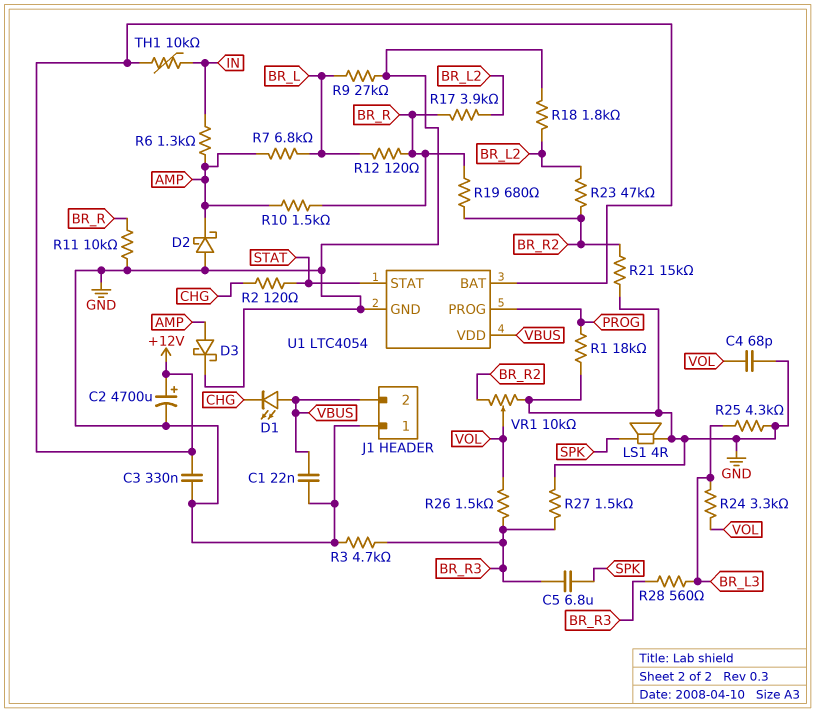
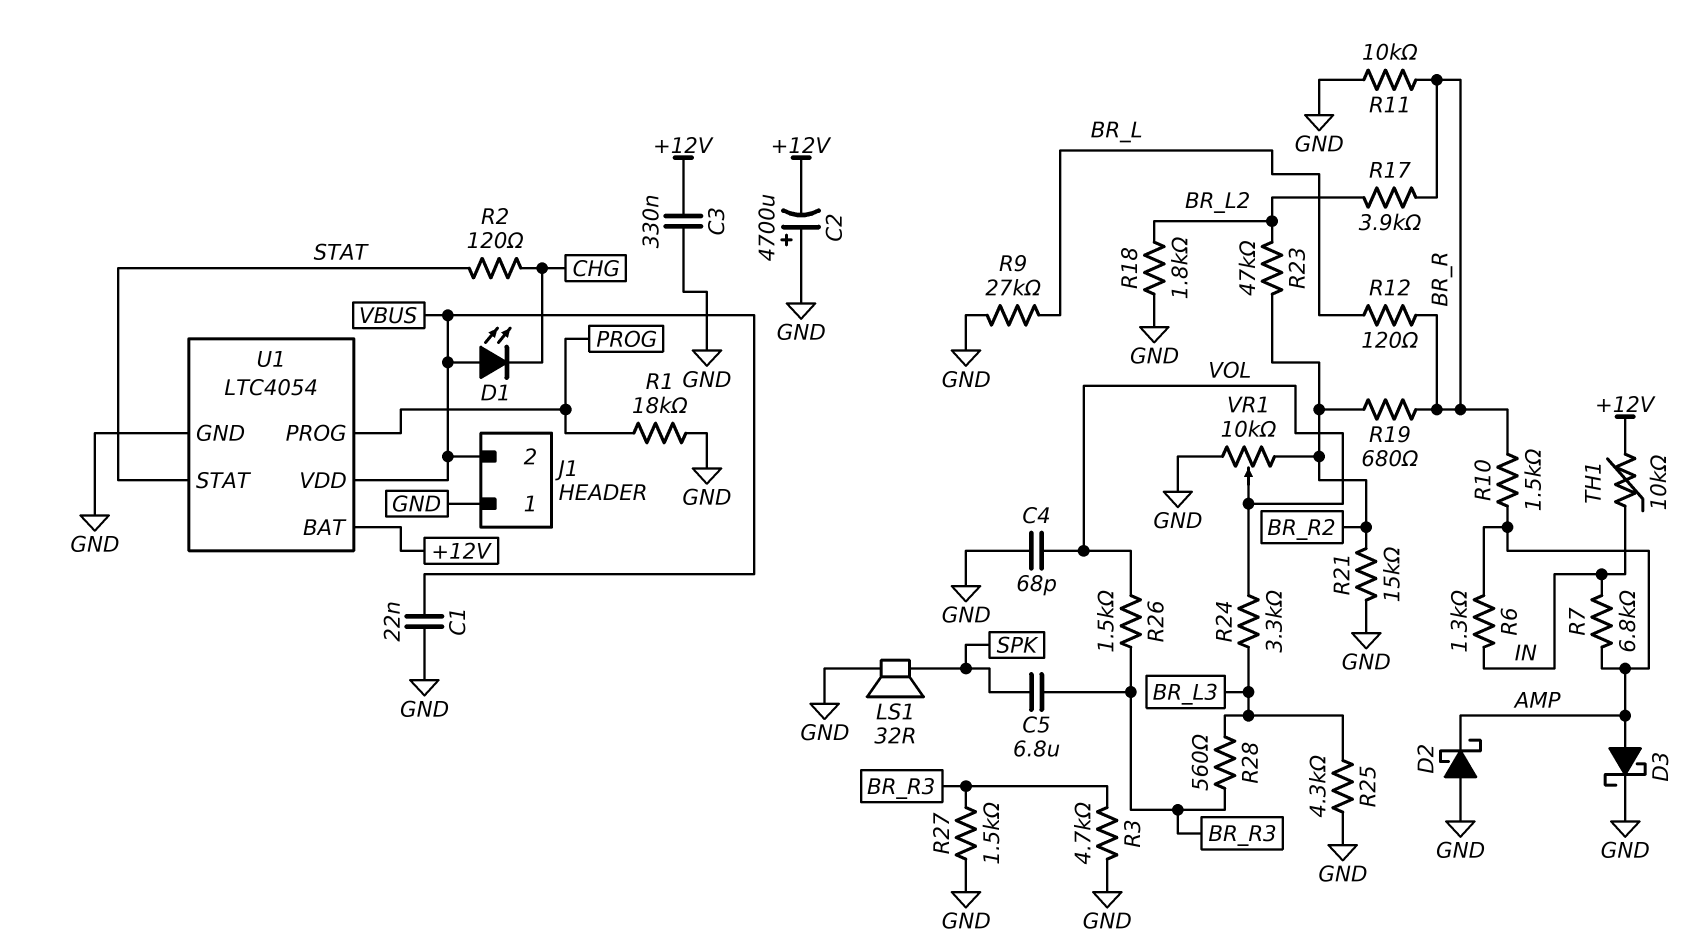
C2: 4700uF (plus +12V, minus GND) -> 4700uF (plus GND, minus +12V)
LS1: speaker 4R (GND, SPK) -> speaker 32R (GND, SPK)
R7: 6.8k (AMP, BR_L) -> 6.8k (AMP, IN)

